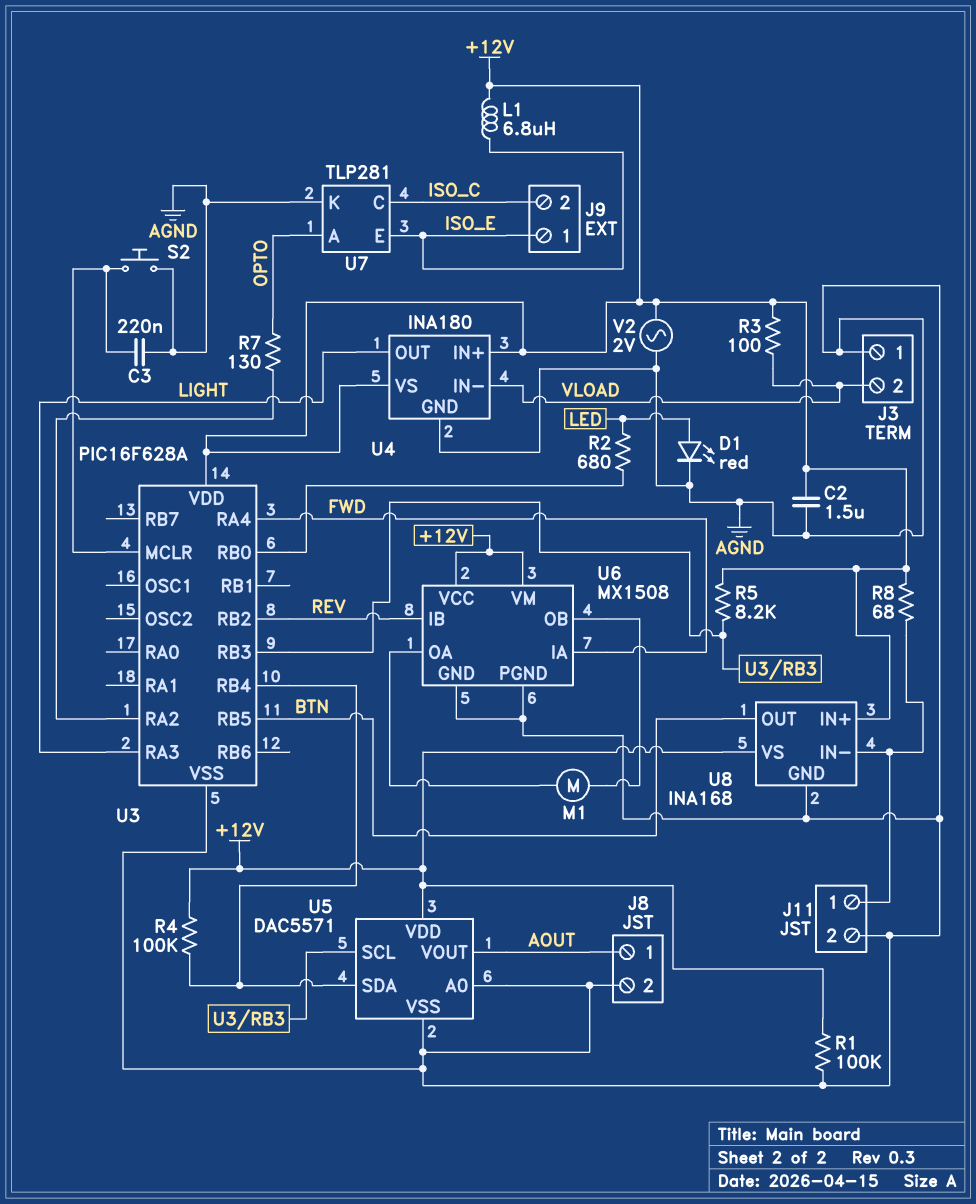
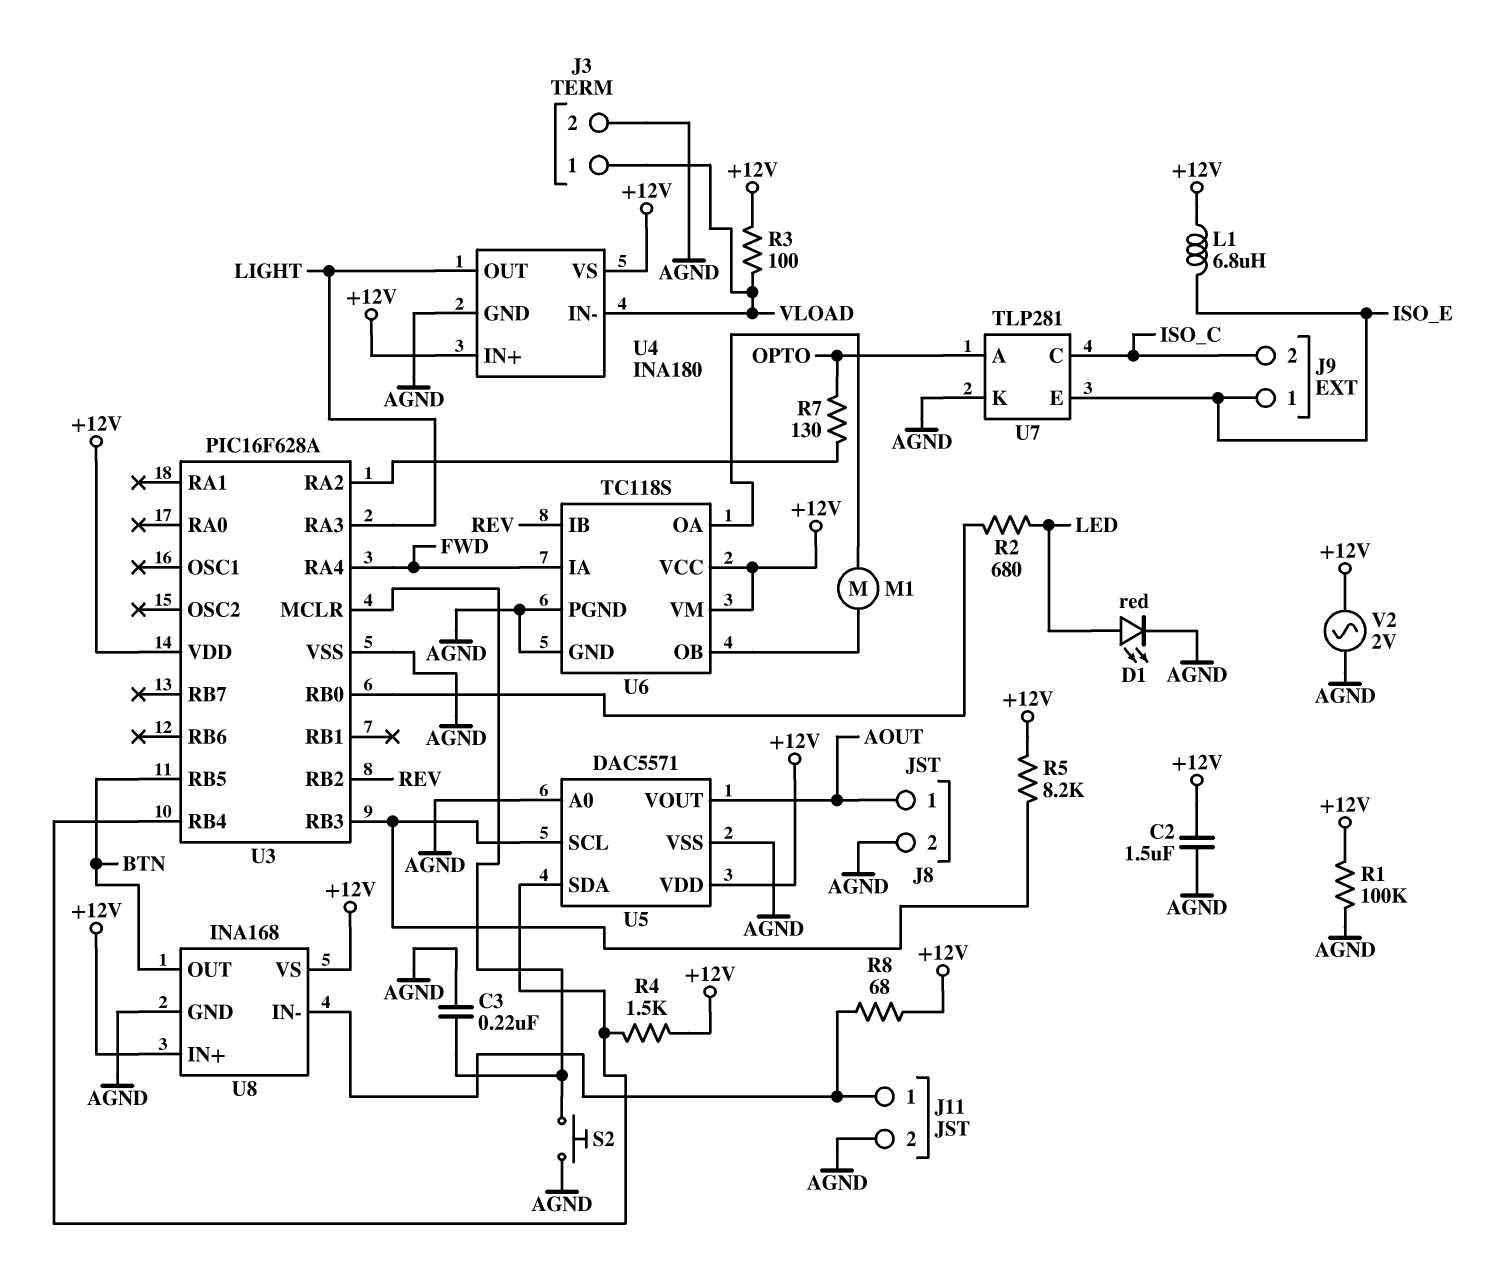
J3 pin 1: AGND -> VLOAD
J3 pin 2: VLOAD -> AGND
R4: 100k (+12V, U3/RB4) -> 1.5k (+12V, U3/RB4)
U6: MX1508 -> TC118S

